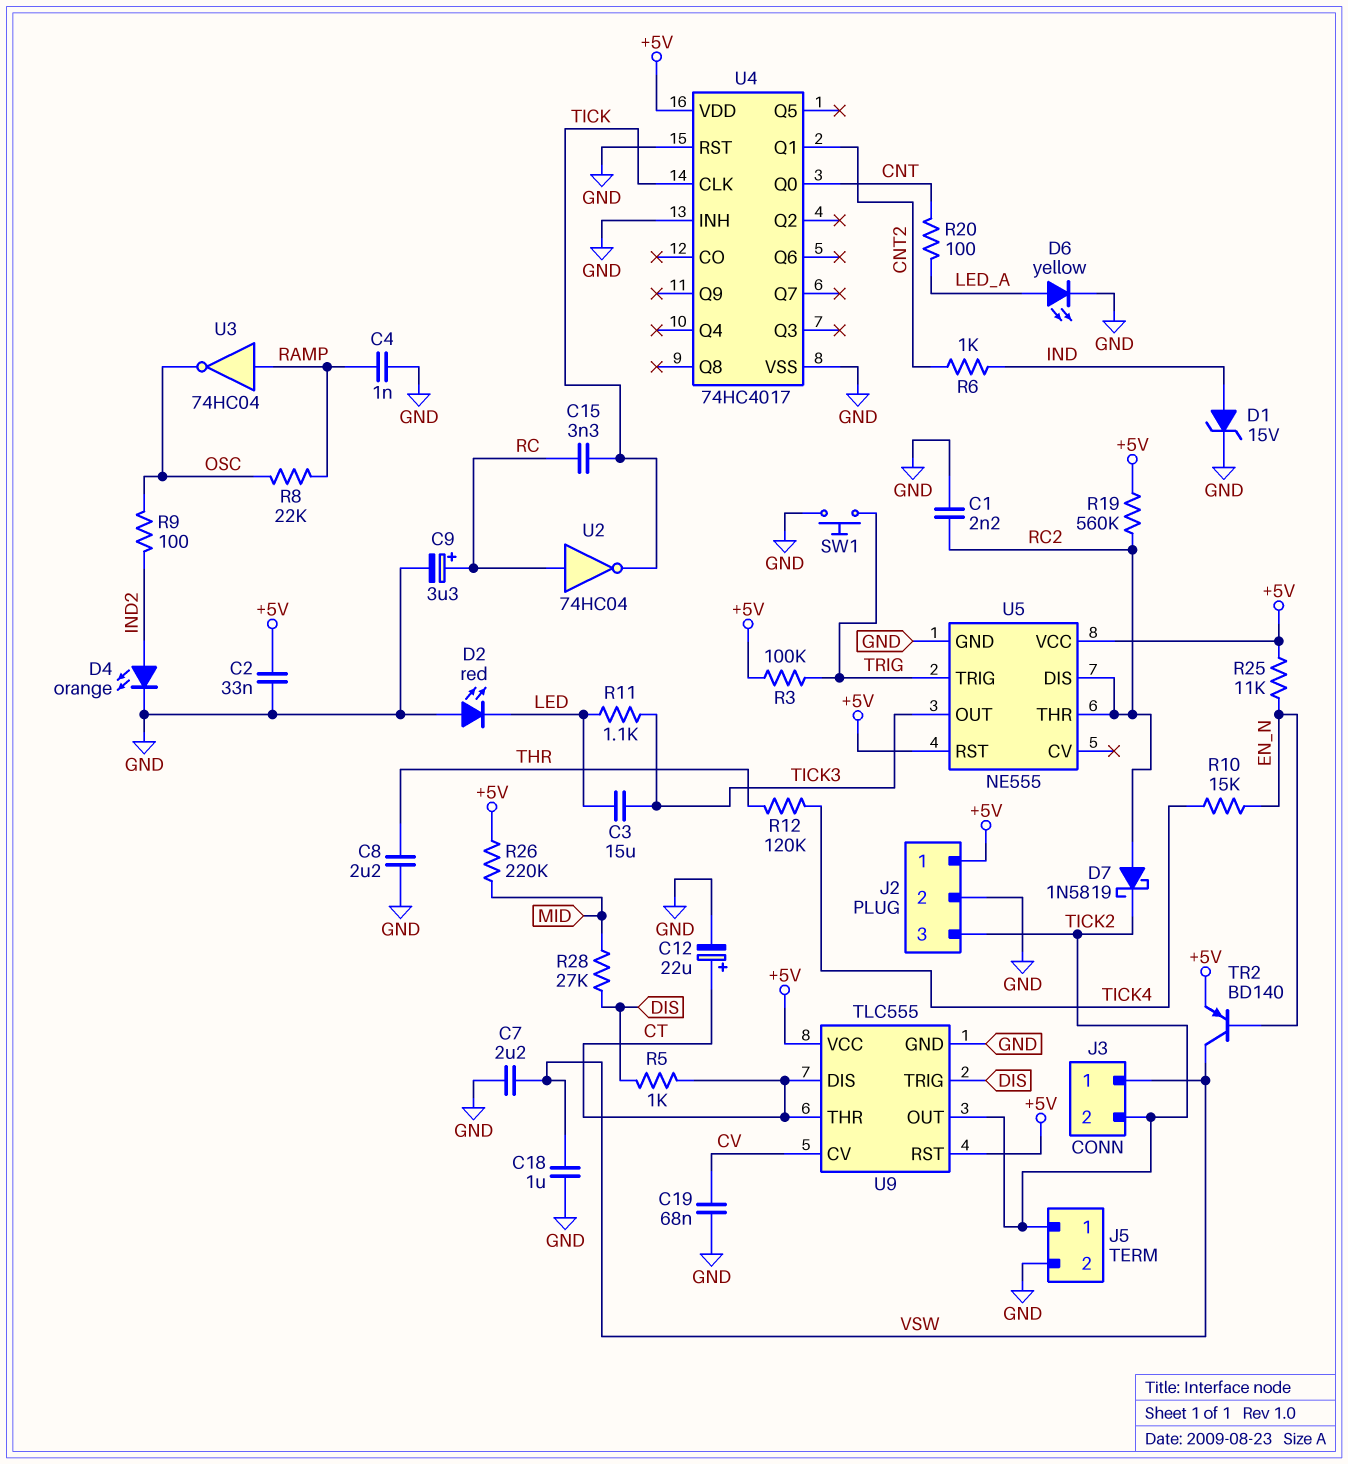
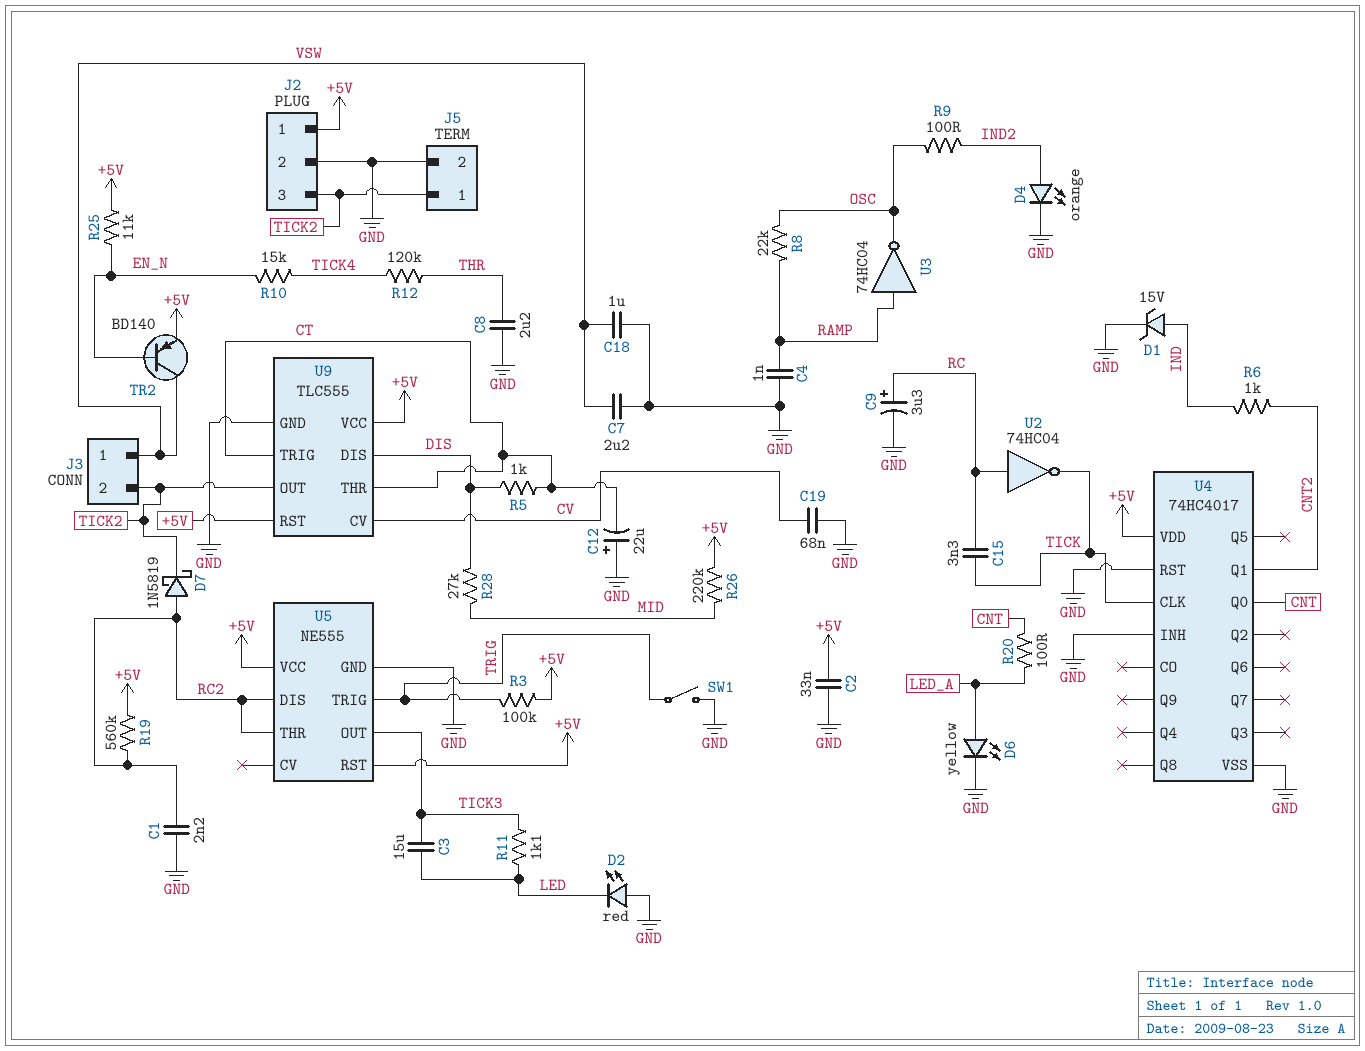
C12: 22uF (plus CT, minus GND) -> 22uF (plus GND, minus CT)
SW1: button (GND, TRIG) -> switch (GND, TRIG)
U9 pin DIS: CT -> DIS
U9 pin TRIG: DIS -> CT

